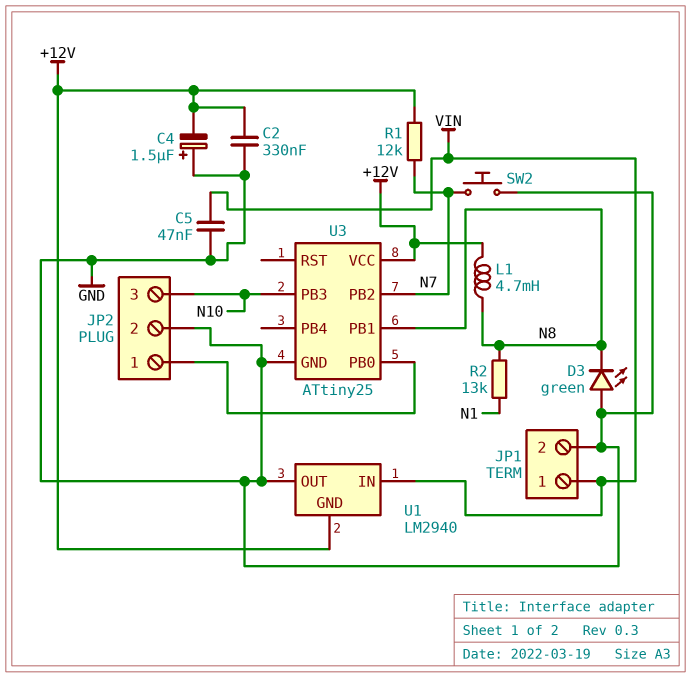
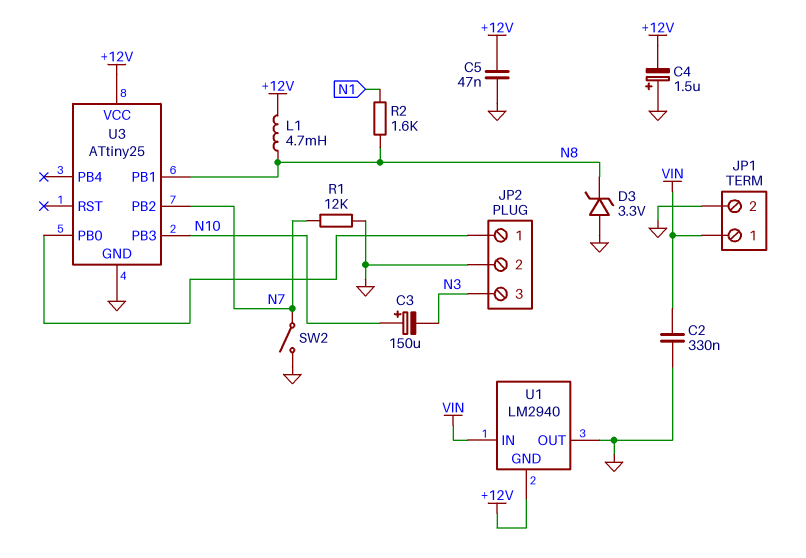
C2: 330nF (+12V, GND) -> 330nF (GND, VIN)
C3: none -> 150uF (plus N10, minus N3)
C5: 47nF (GND, VIN) -> 47nF (+12V, GND)
D3: LED green (A GND, K N8) -> zener 3.3V (A GND, K N8)
JP2 pin 3: N10 -> N3
R1: 12k (+12V, N7) -> 12k (GND, N7)
R2: 13k (N1, N8) -> 1.6k (N1, N8)
SW2: button (GND, N7) -> switch (GND, N7)

